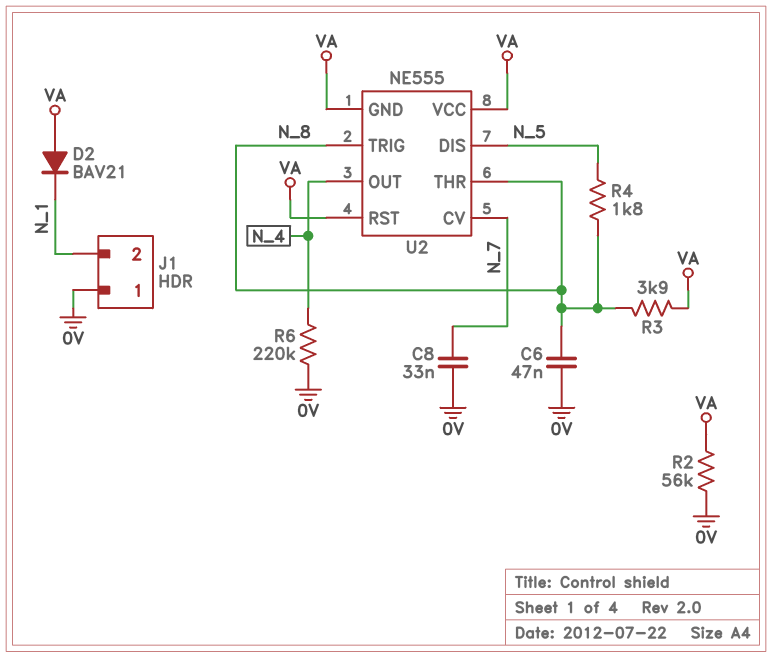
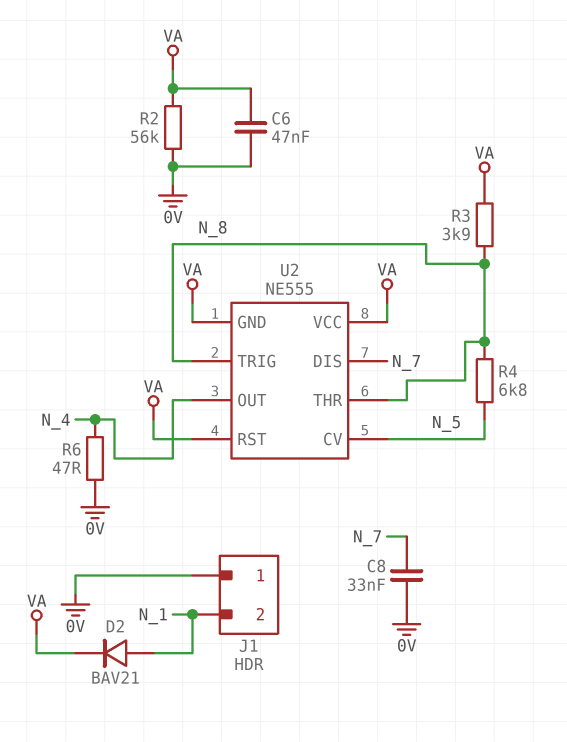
C6: 47nF (0V, N_8) -> 47nF (0V, VA)
D2: diode BAV21 (A VA, K N_1) -> diode BAV21 (A N_1, K VA)
R4: 1.8k (N_5, N_8) -> 6.8k (N_5, N_8)
R6: 220k (0V, N_4) -> 47 (0V, N_4)
U2 pin CV: N_7 -> N_5
U2 pin DIS: N_5 -> N_7

